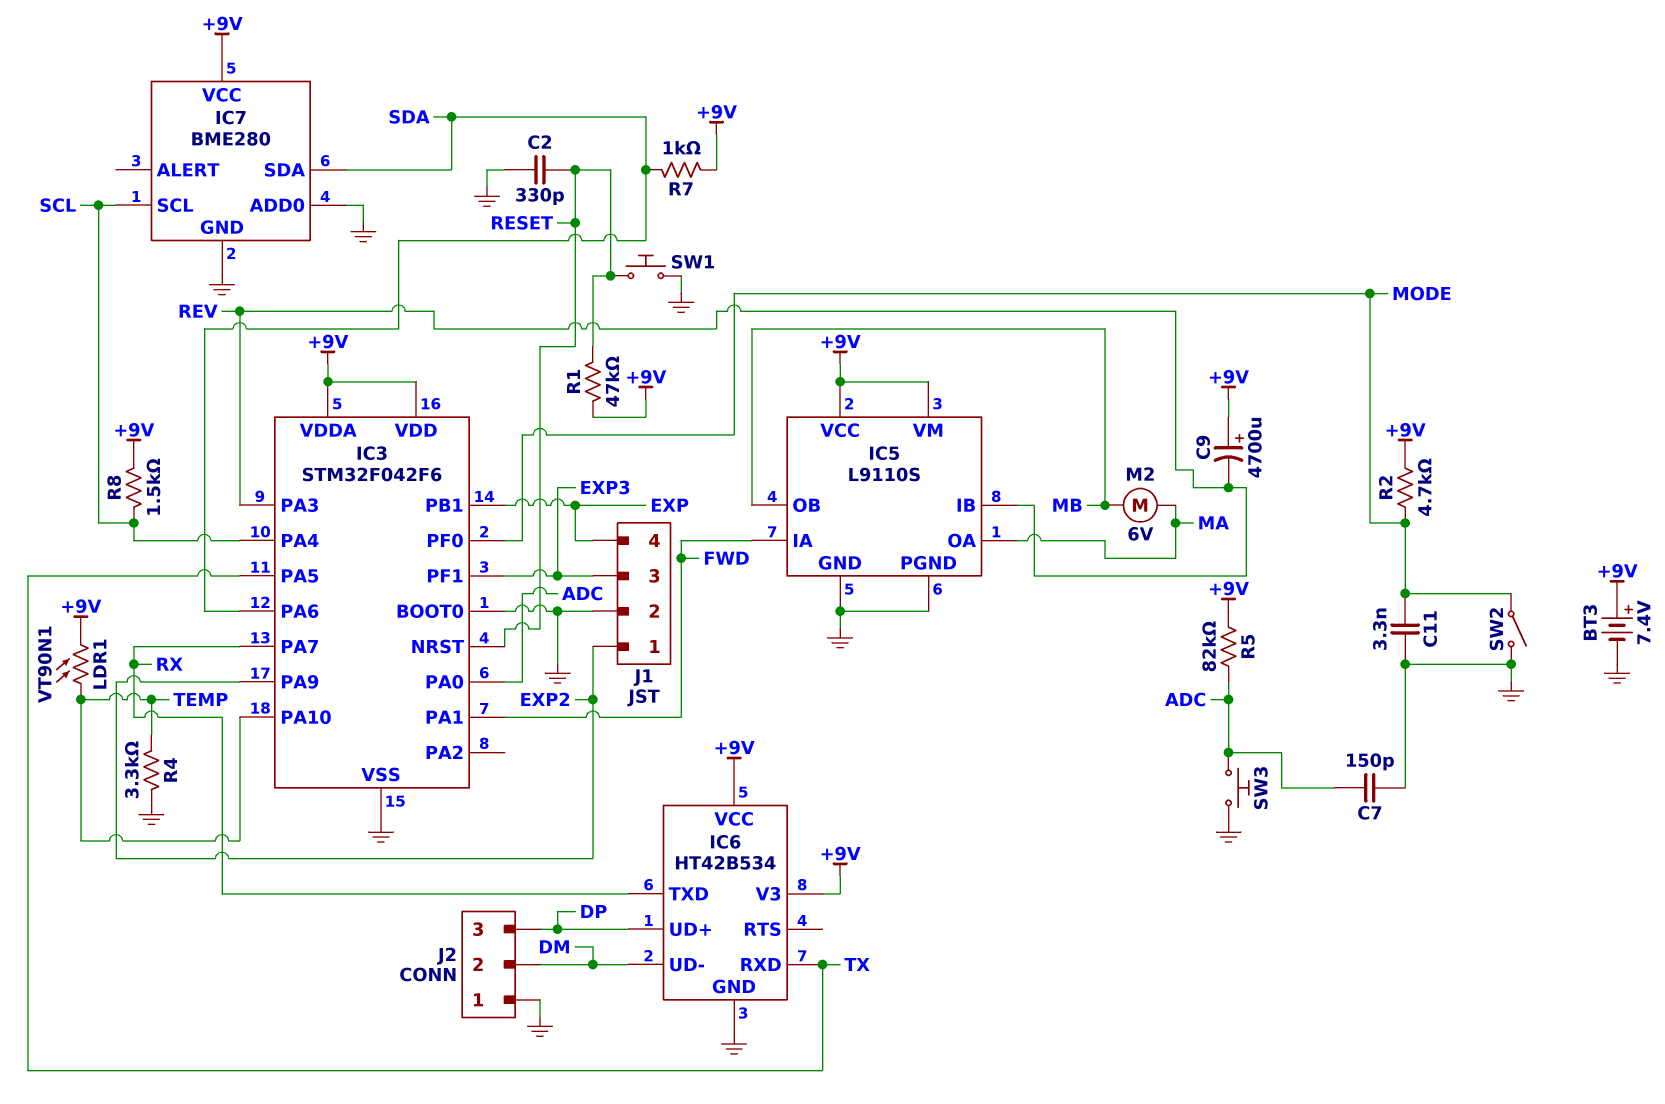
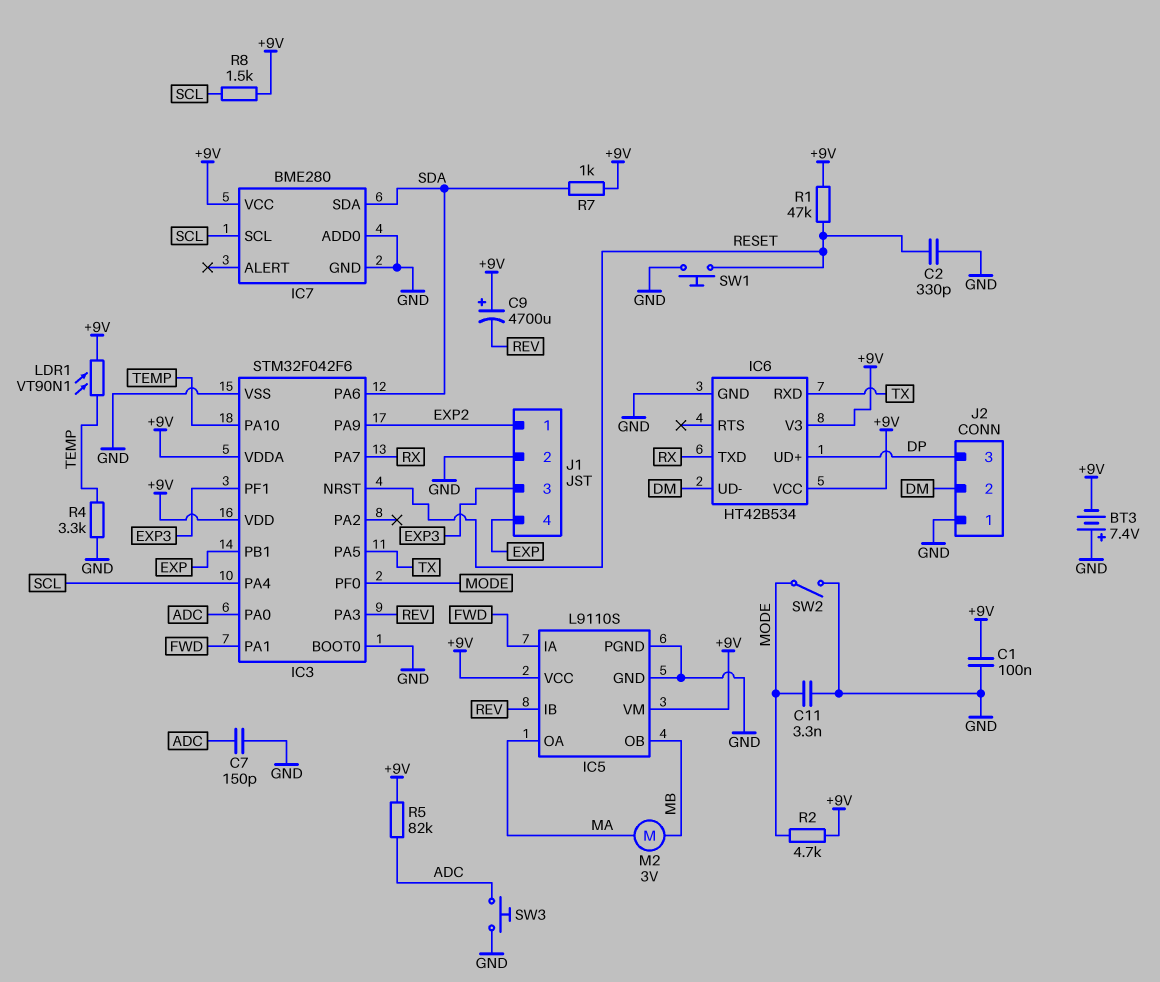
BT3: 7.4V (plus +9V, minus GND) -> 7.4V (plus GND, minus +9V)
C1: none -> 100nF (+9V, GND)
M2: motor 6V (MA, MB) -> motor 3V (MA, MB)

